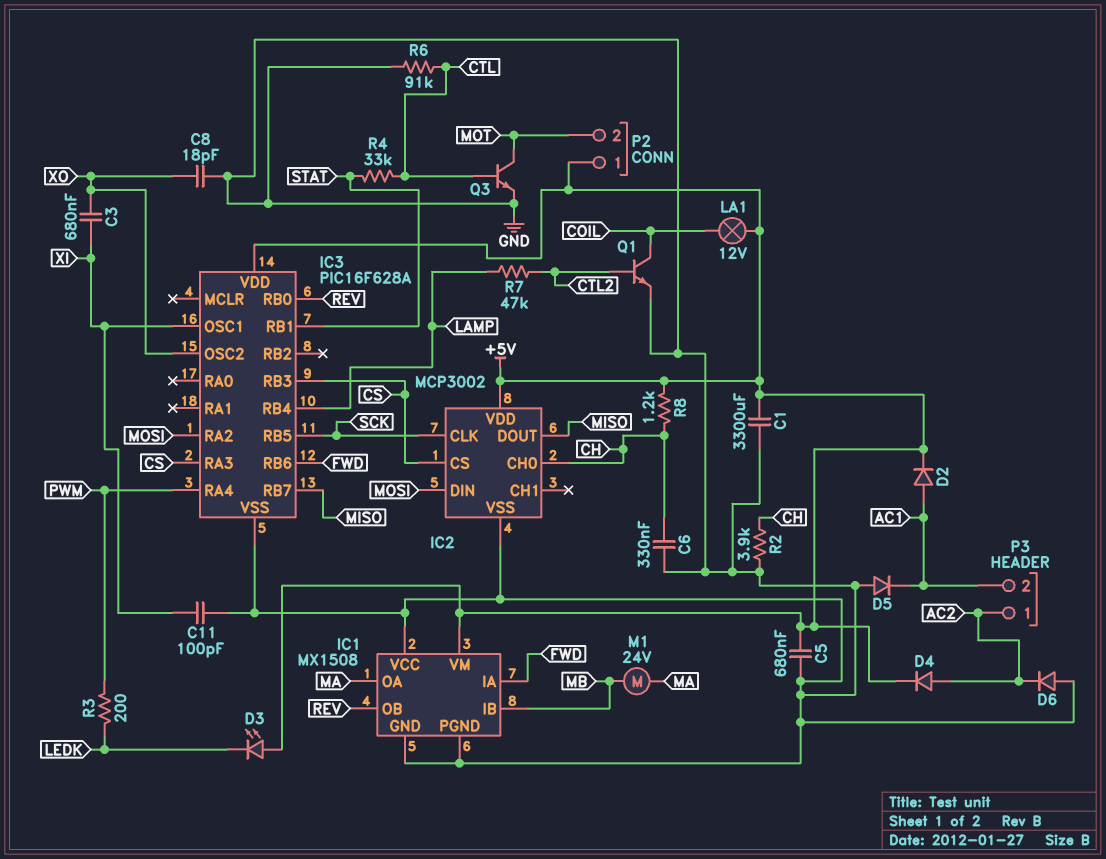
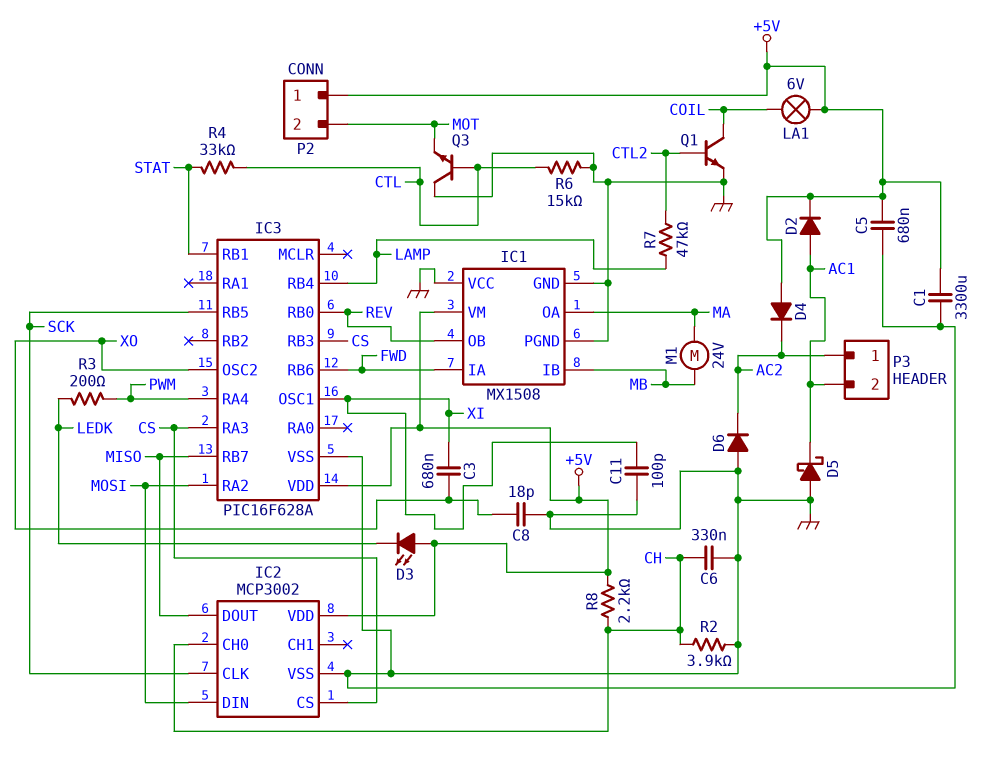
D4: diode (A AC2, K +5V) -> diode (A +5V, K AC2)
D5: diode (A GND, K AC1) -> schottky (A GND, K AC1)
LA1: lamp 12V (+5V, COIL) -> lamp 6V (+5V, COIL)
Q3: NPN (B CTL, C MOT, E GND) -> NPN (B CTL, C GND, E MOT)
R6: 91k (CTL, GND) -> 15k (CTL, GND)
R8: 1.2k (+5V, CH) -> 2.2k (+5V, CH)

